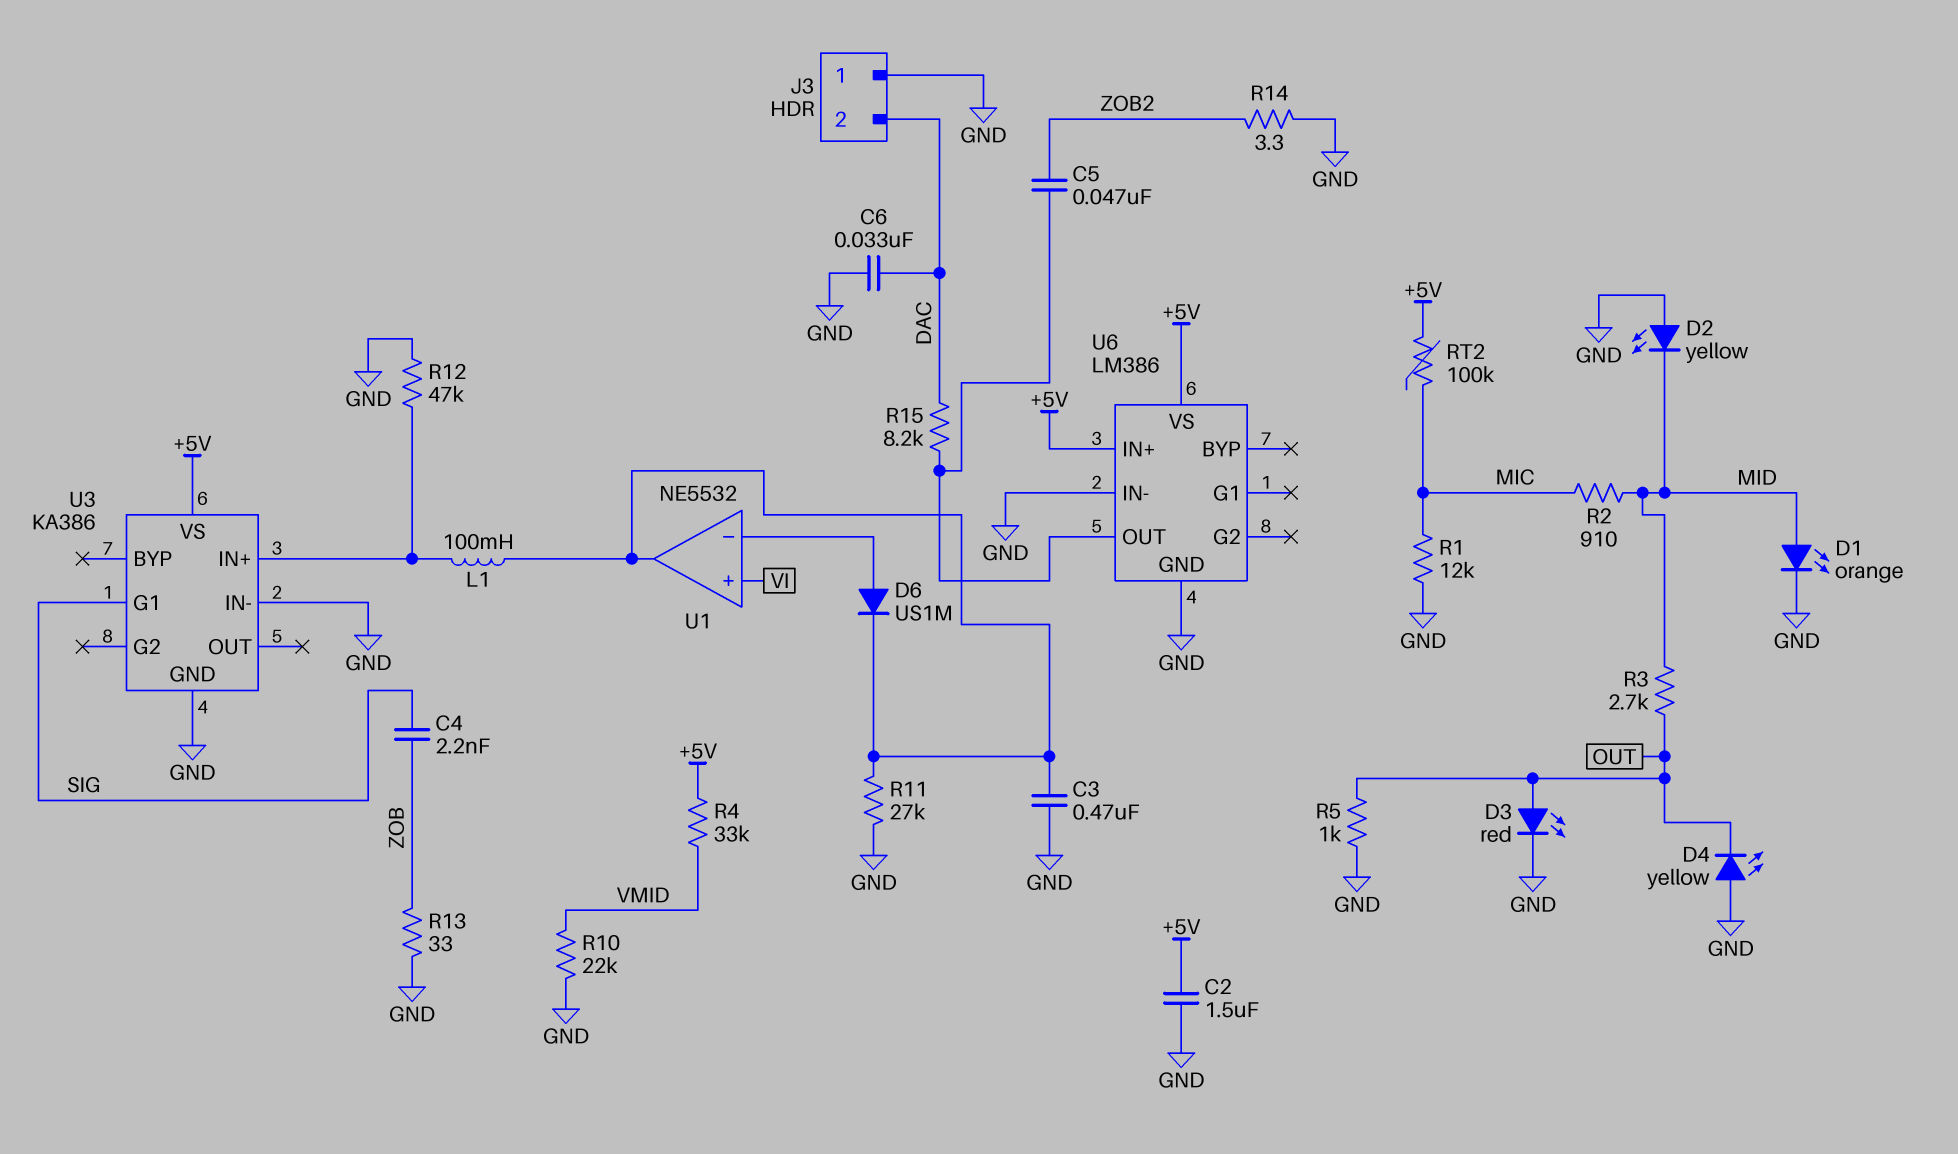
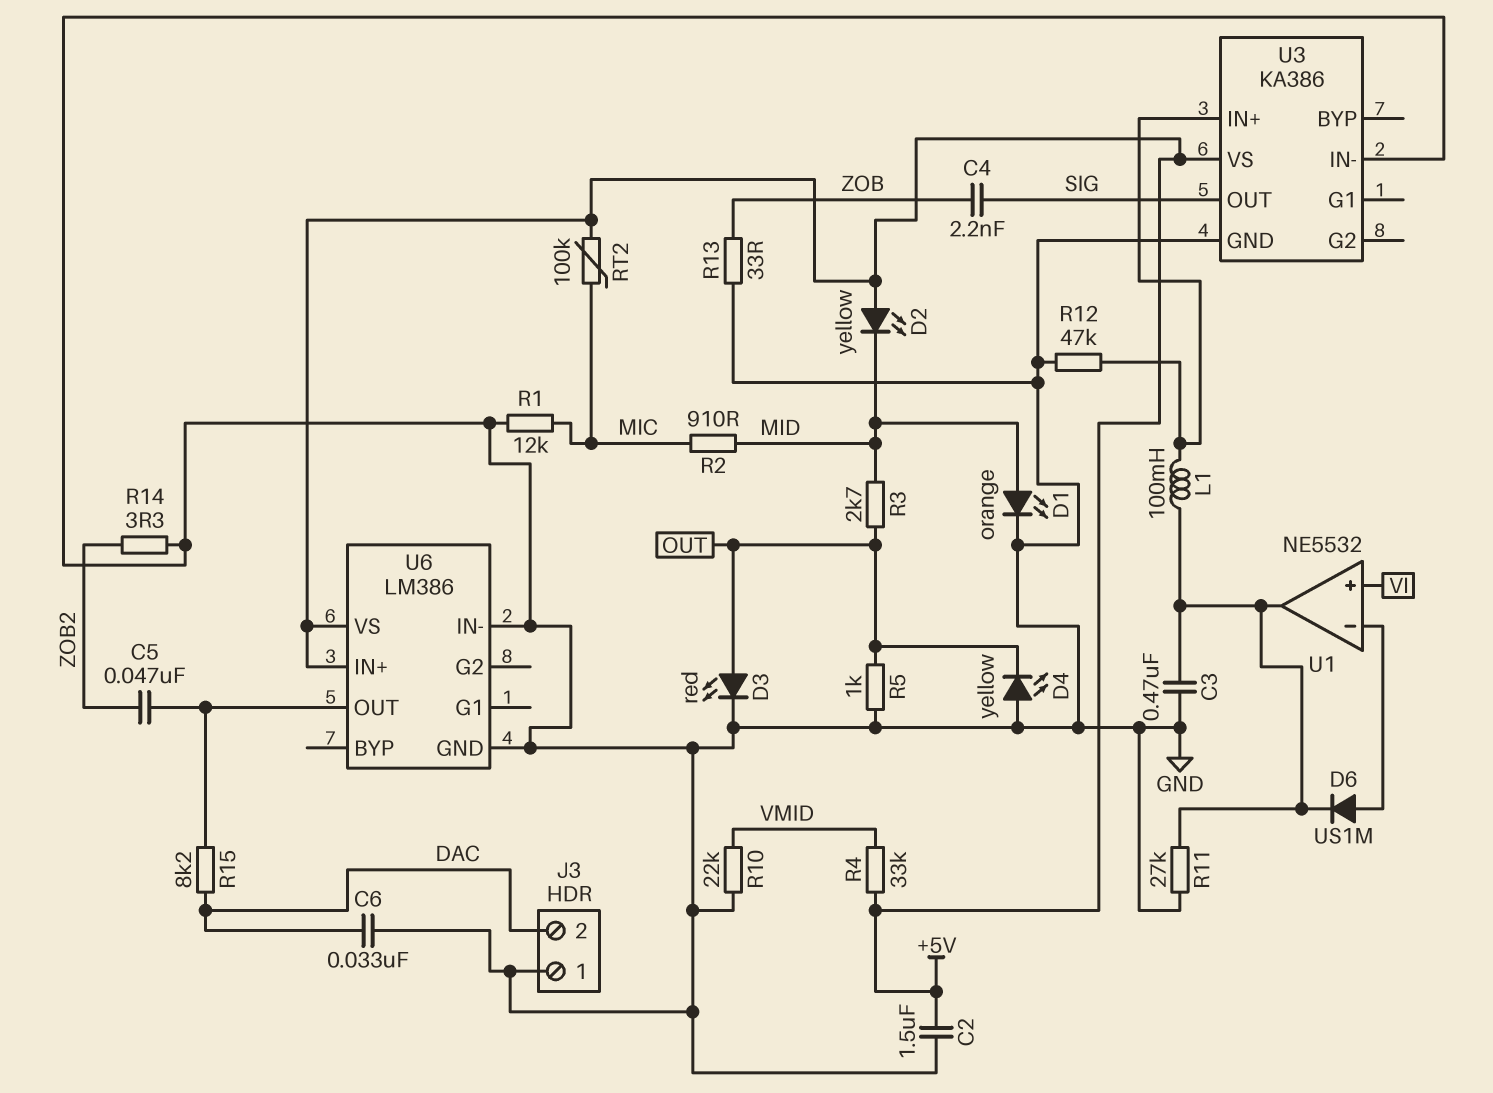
D2: LED yellow (A GND, K MID) -> LED yellow (A +5V, K MID)
U3 pin G1: SIG -> none
U3 pin OUT: none -> SIG

